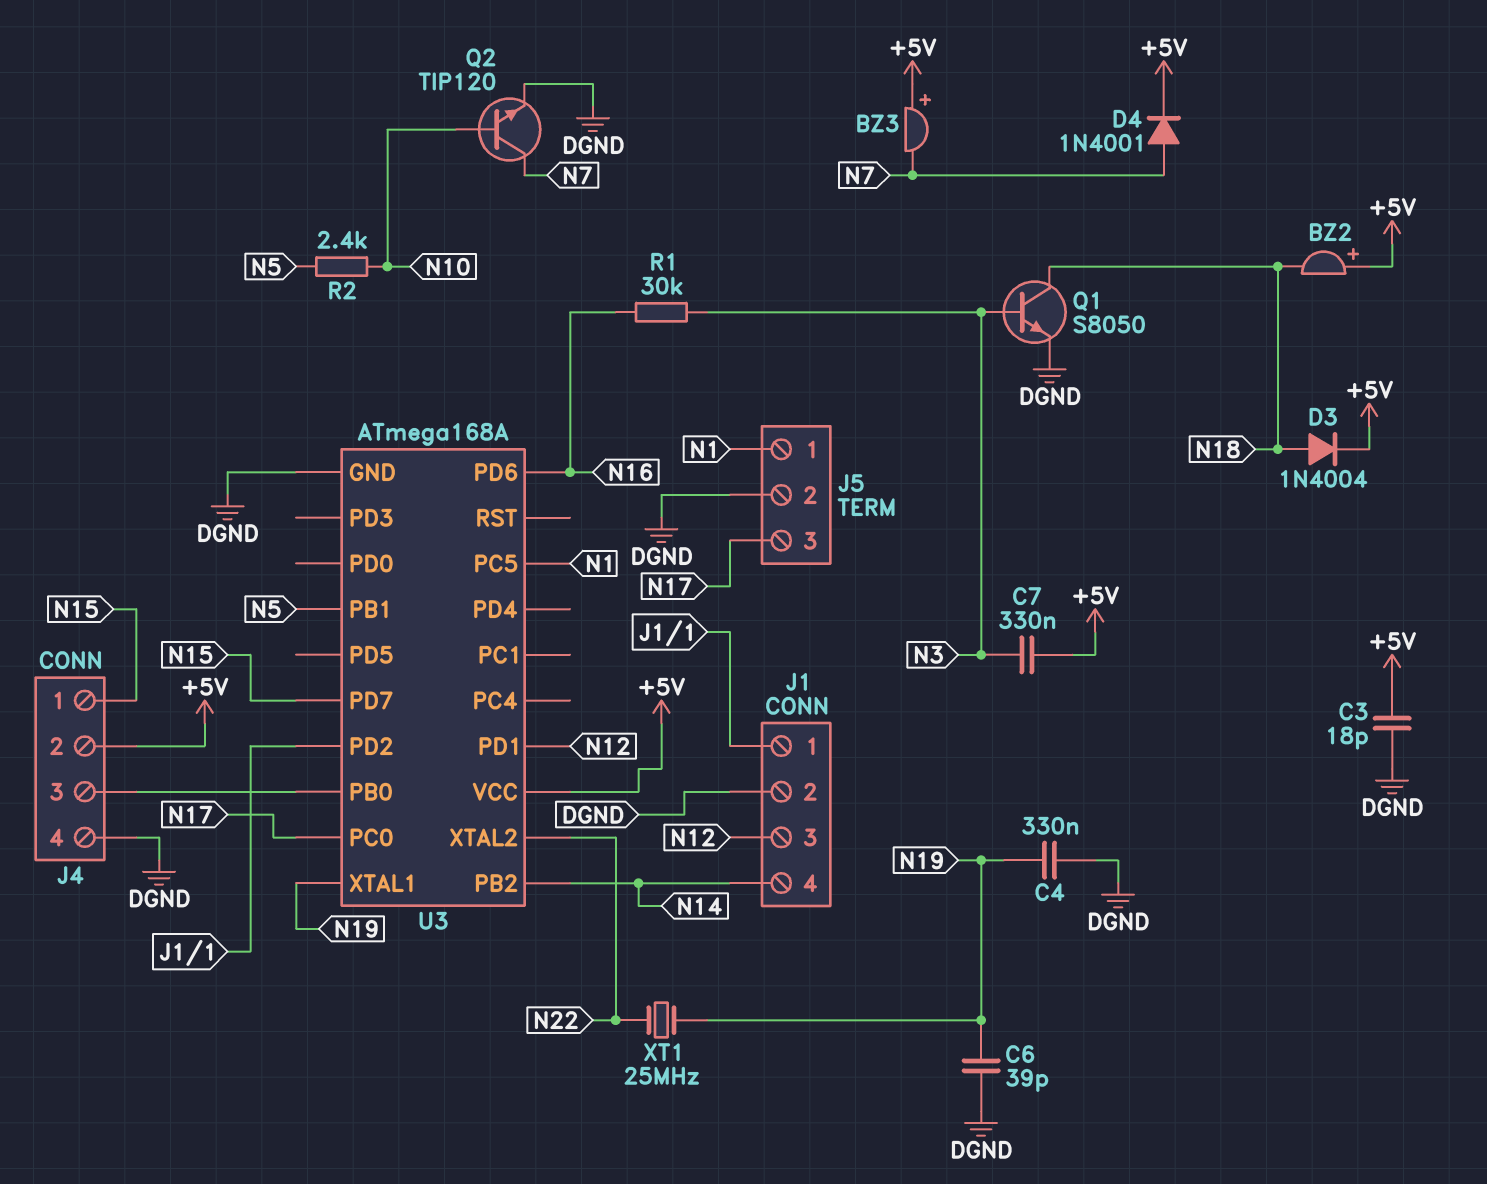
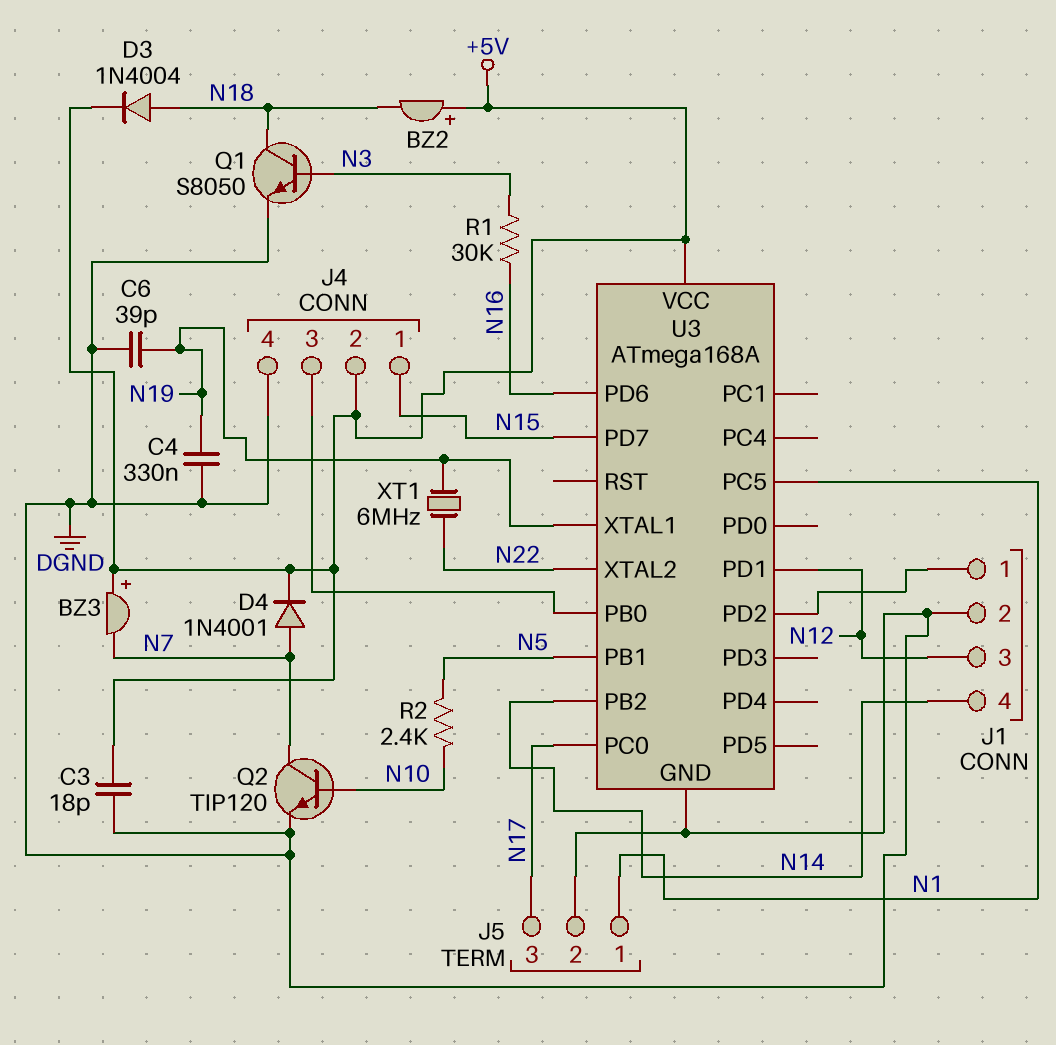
C7: 330nF (+5V, N3) -> none
XT1: 25MHz (N19, N22) -> 6MHz (N19, N22)

